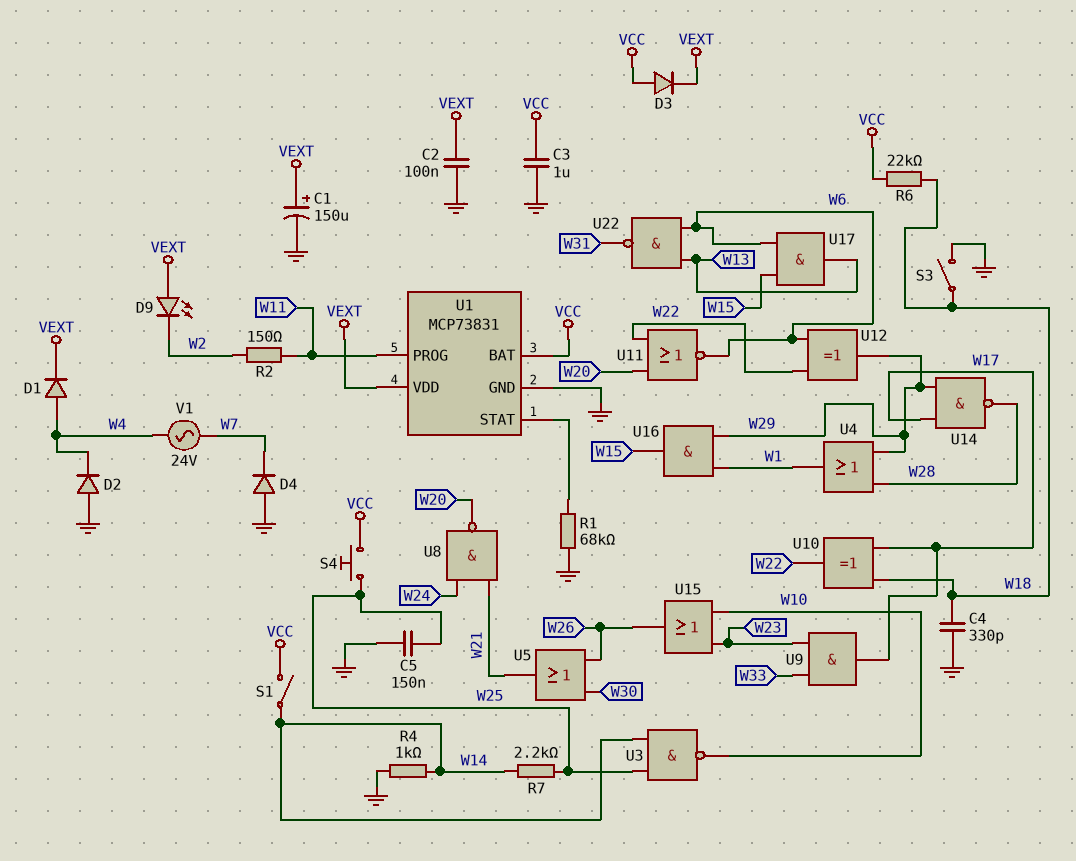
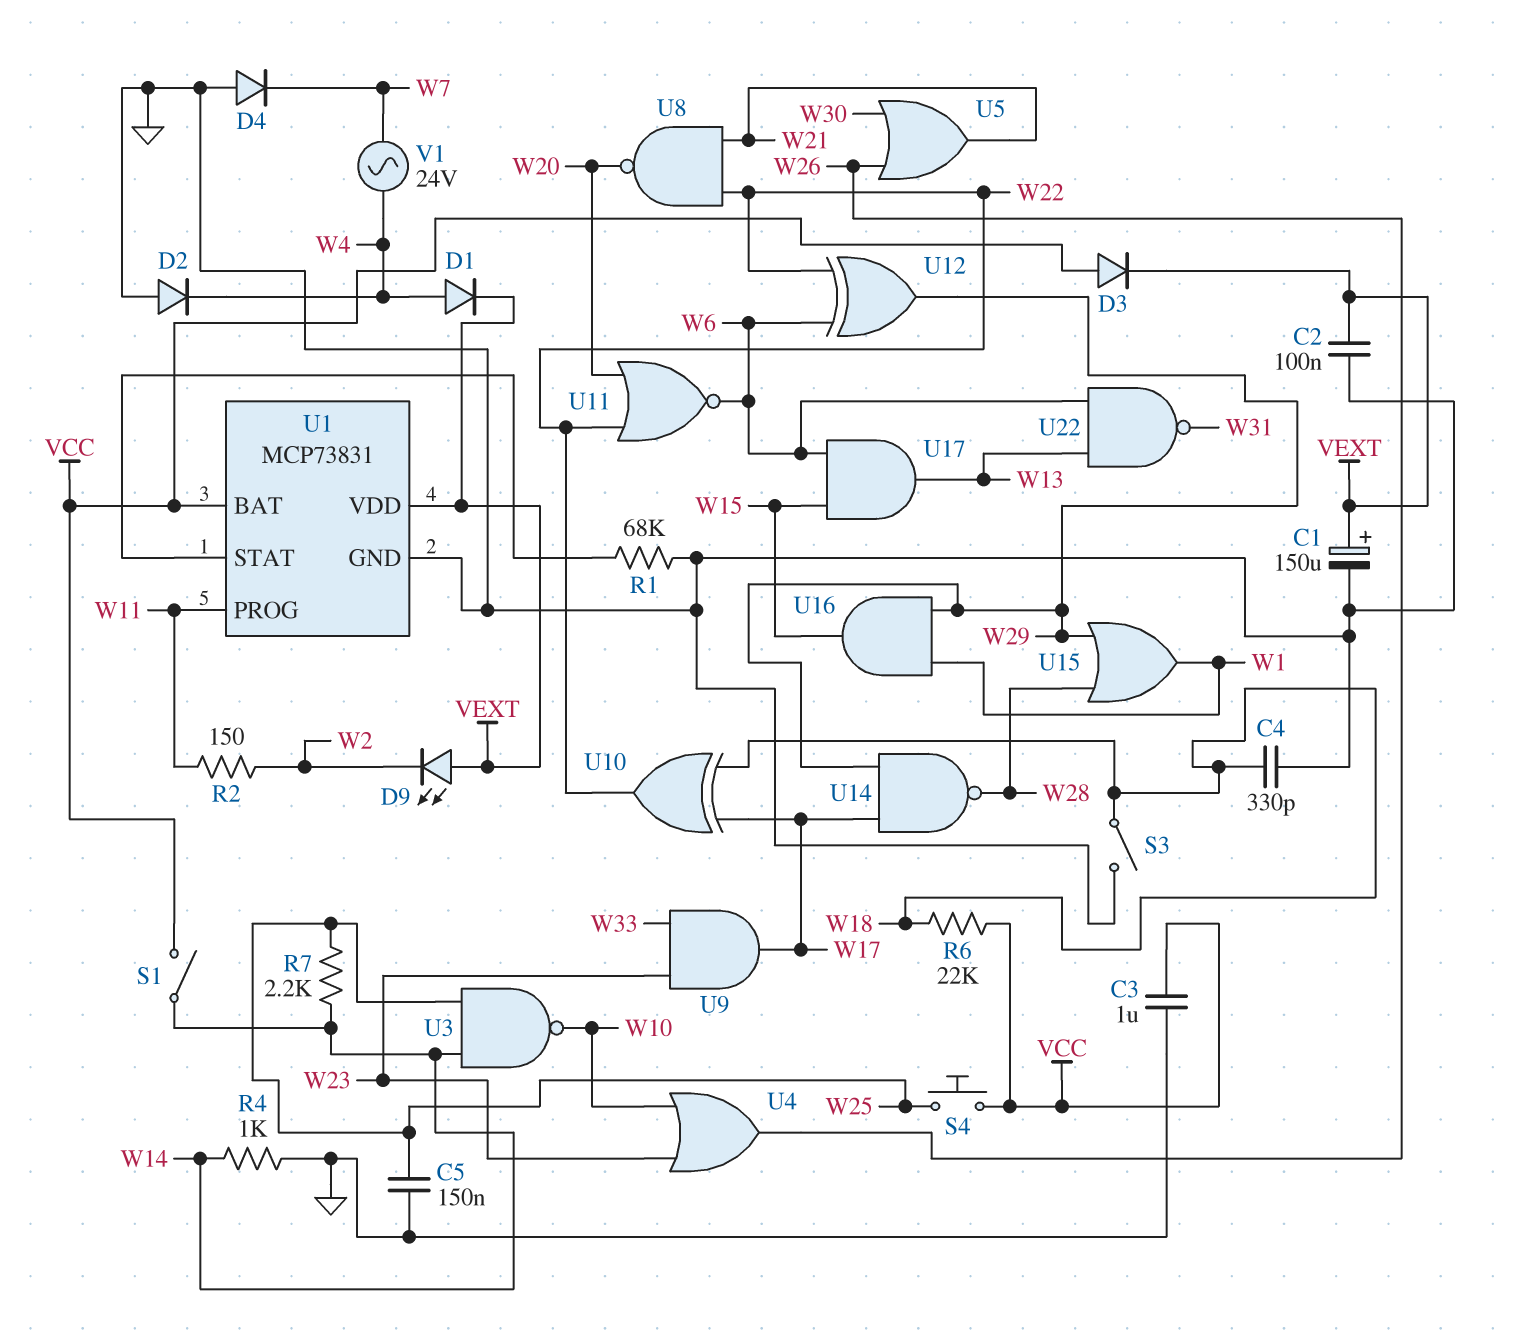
U4: OR (in W28, in W29, out W1) -> OR (in W10, in W23, out W26)
U8: NAND (in W21, in W24, out W20) -> NAND (in W21, in W22, out W20)
U15: OR (in W10, in W23, out W26) -> OR (in W28, in W29, out W1)

